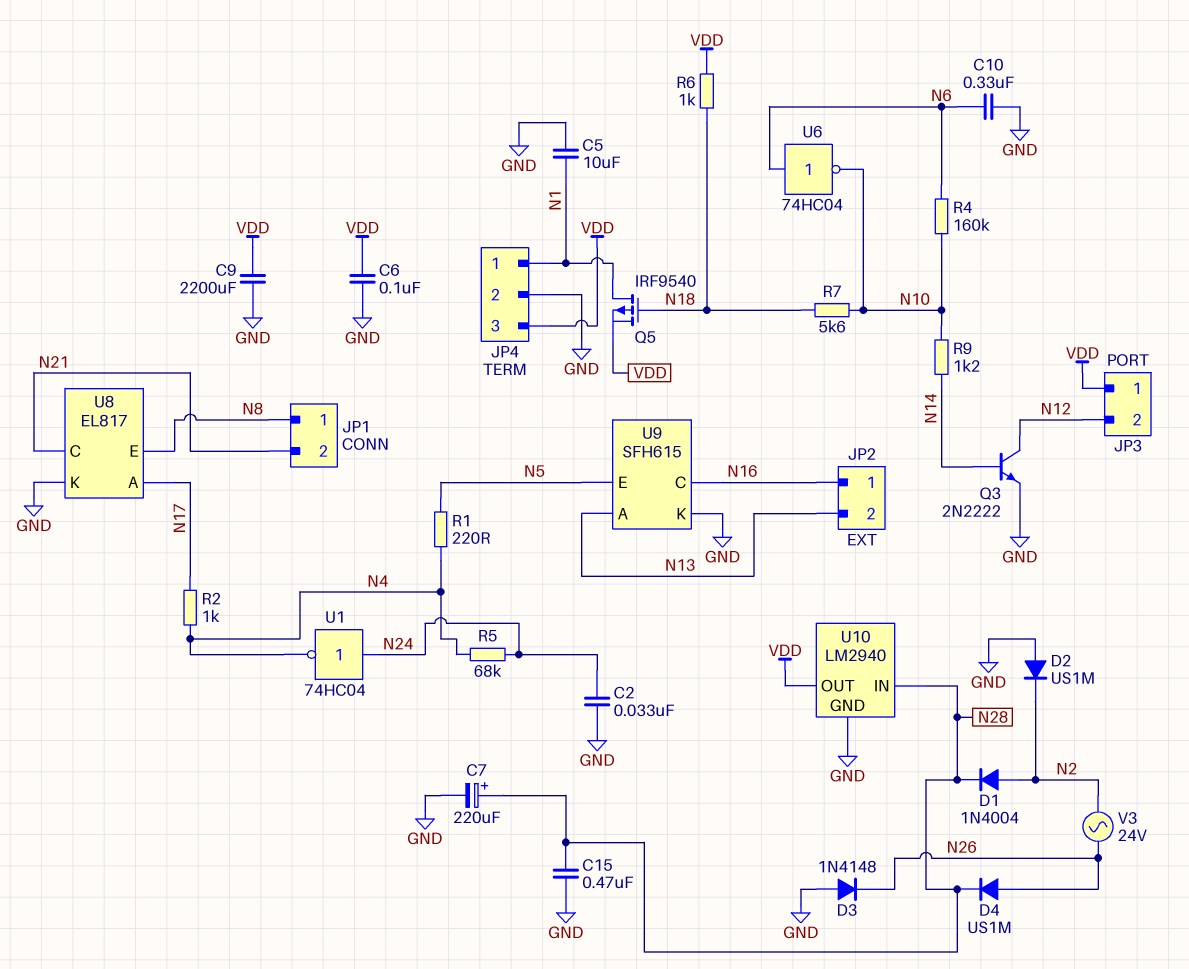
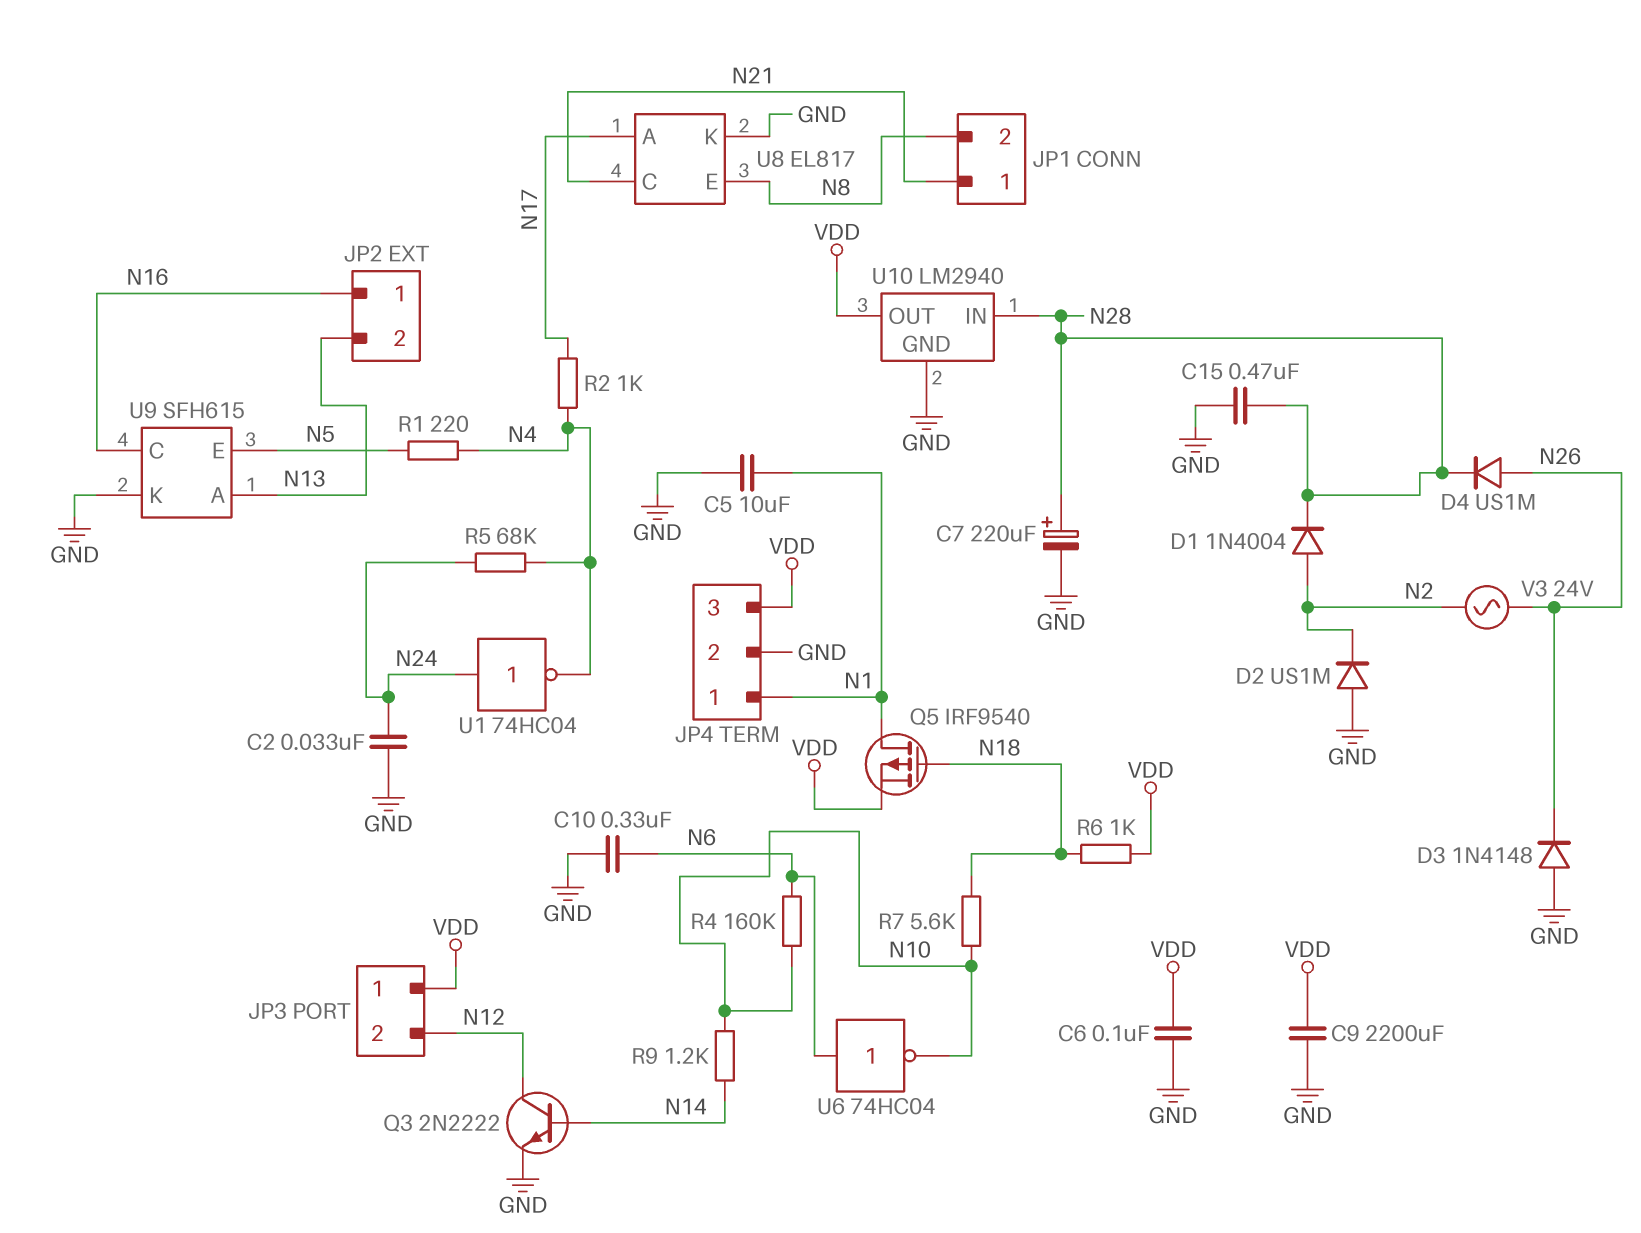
JP1 pin 1: N8 -> N21
JP1 pin 2: N21 -> N8

